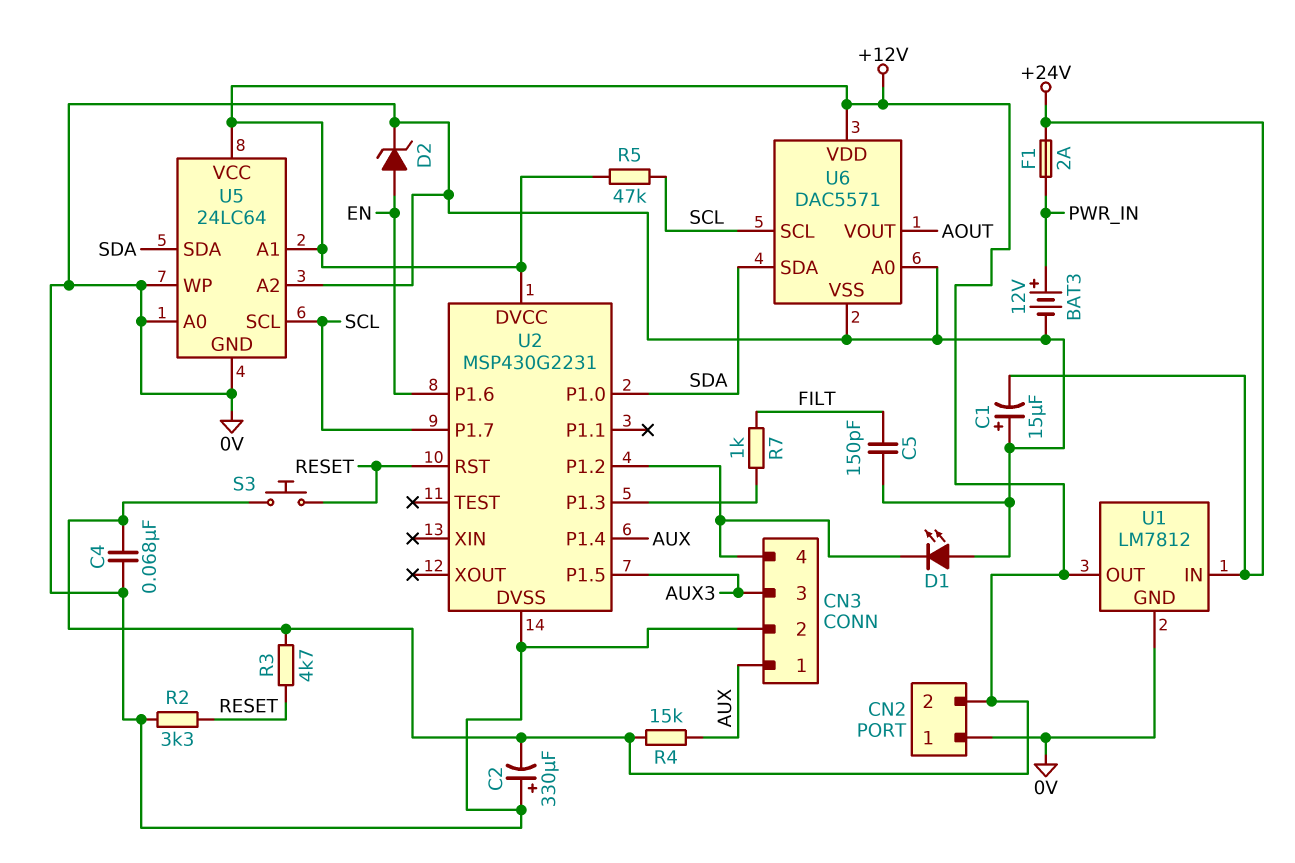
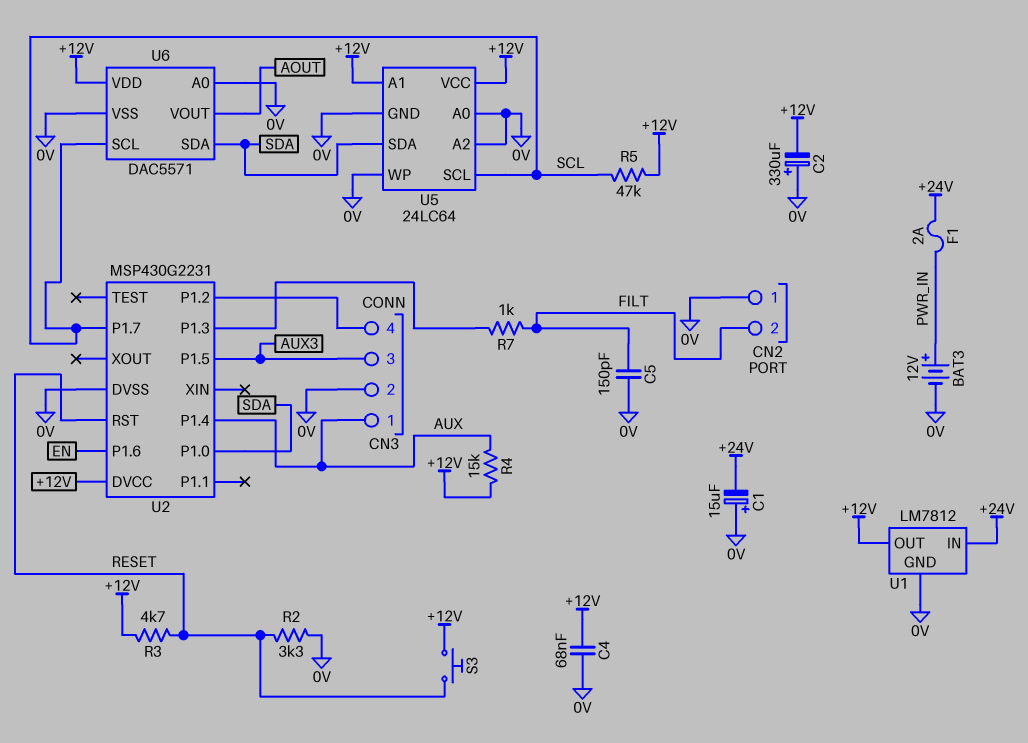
CN2 pin 2: +12V -> FILT
D1: LED (A 0V, K CN3/4) -> none
D2: zener (A EN, K 0V) -> none

